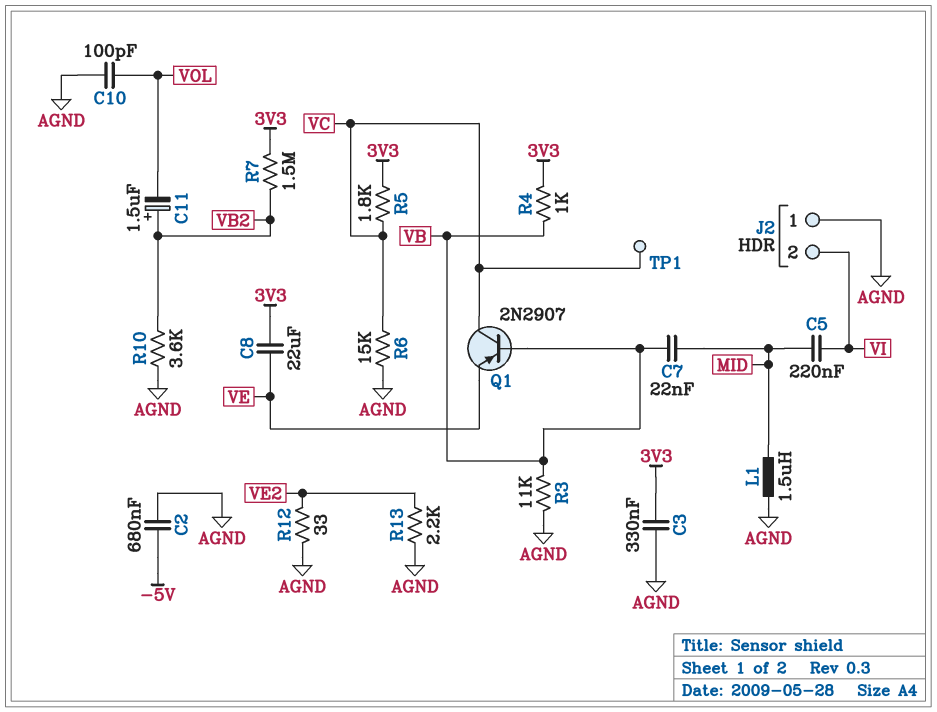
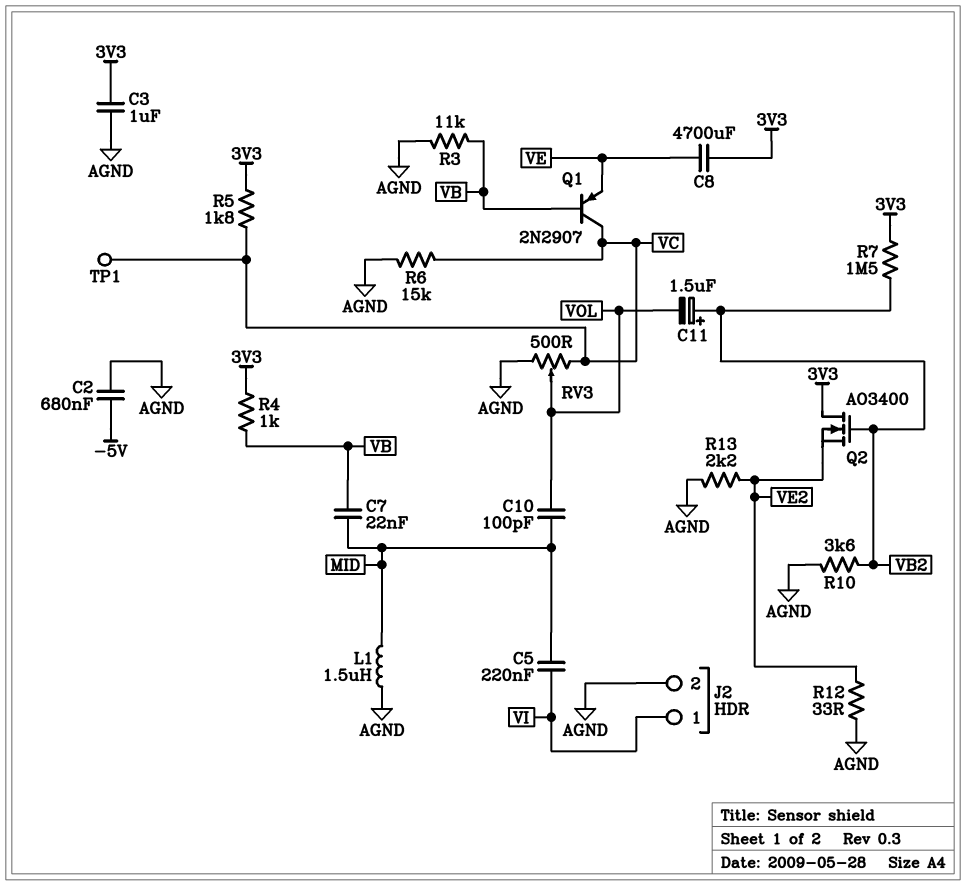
C3: 330nF (3V3, AGND) -> 1uF (3V3, AGND)
C8: 22uF (3V3, VE) -> 4700uF (3V3, VE)
C10: 100pF (AGND, VOL) -> 100pF (MID, VOL)
J2 pin 1: AGND -> VI
J2 pin 2: VI -> AGND
Q2: none -> NMOS AO3400 (G VB2, D 3V3, S VE2)
RV3: none -> 500 (AGND, VC, wiper VOL)

